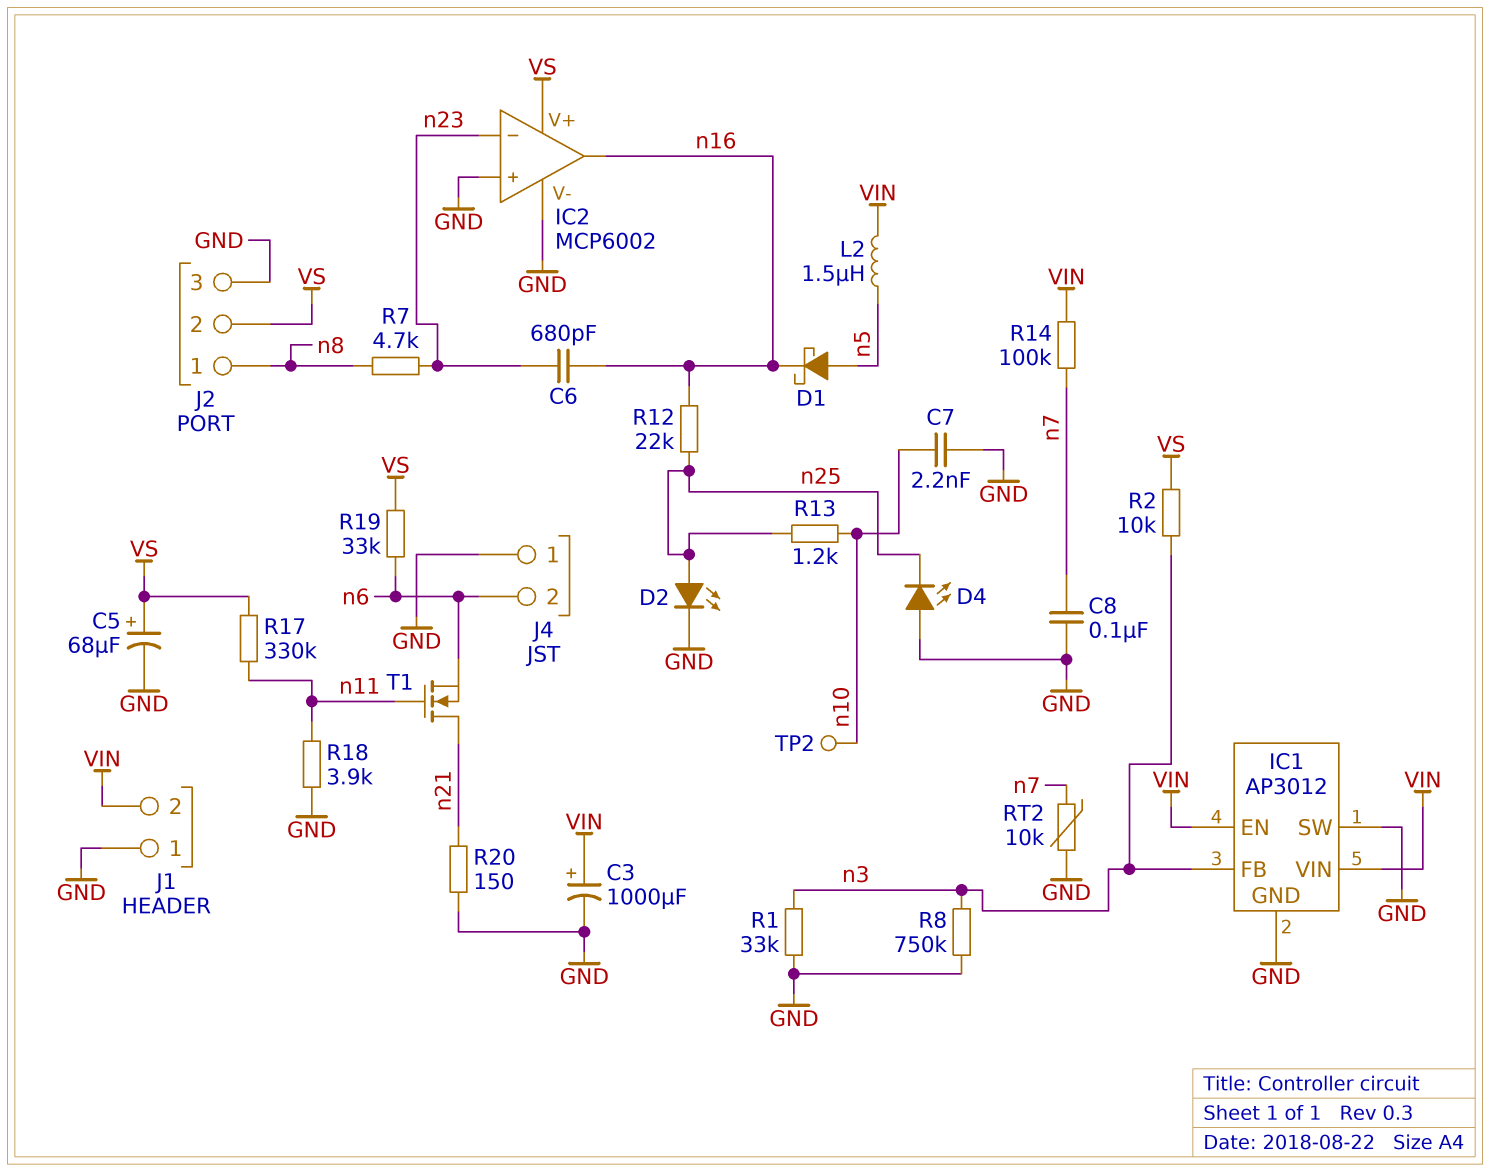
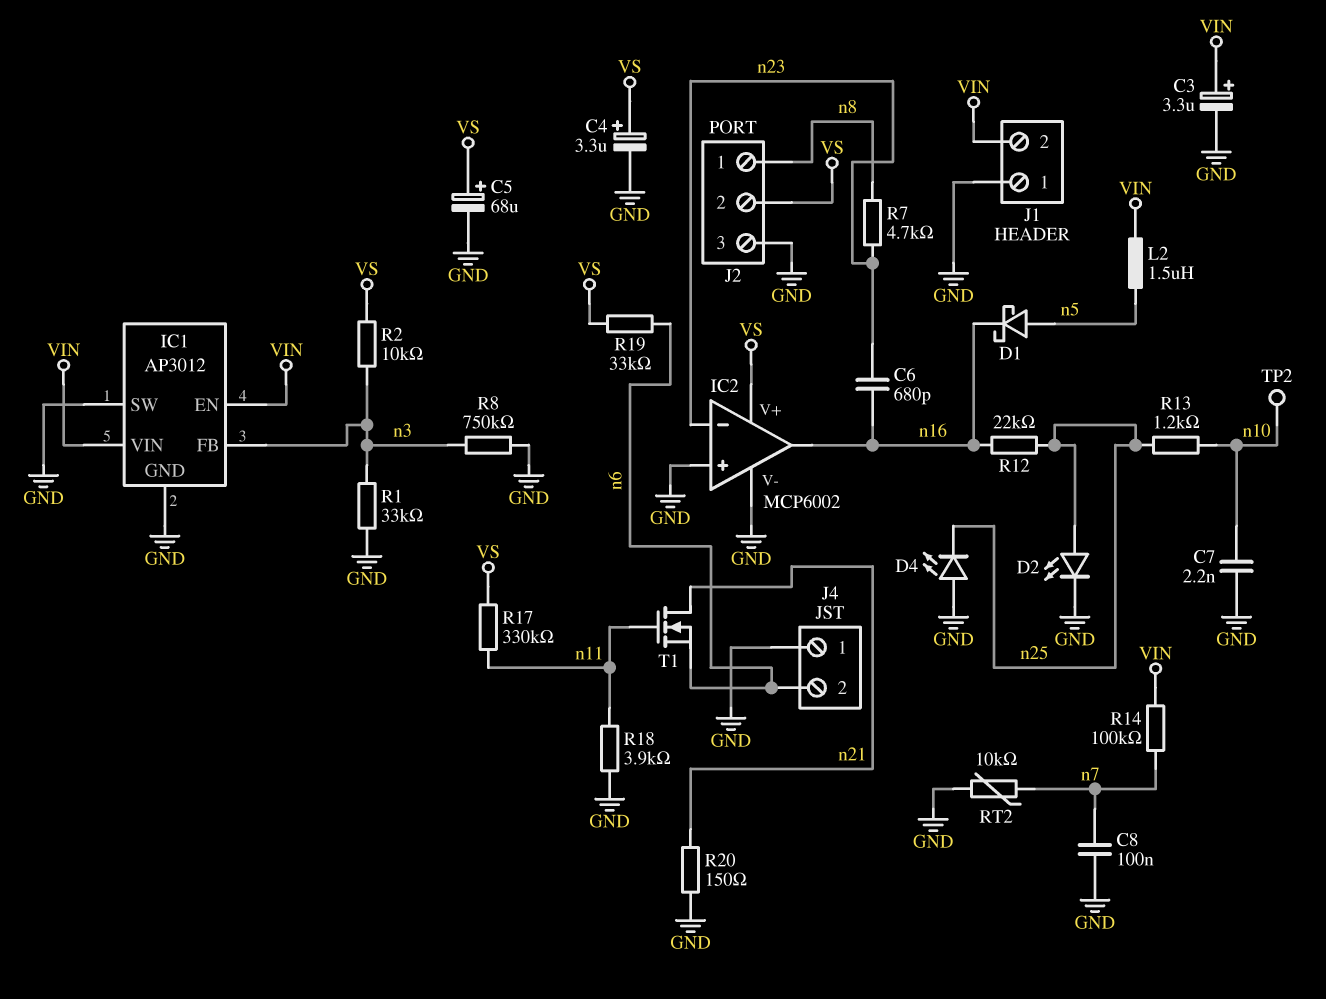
C3: 1000uF (plus VIN, minus GND) -> 3.3uF (plus VIN, minus GND)
C4: none -> 3.3uF (plus VS, minus GND)

